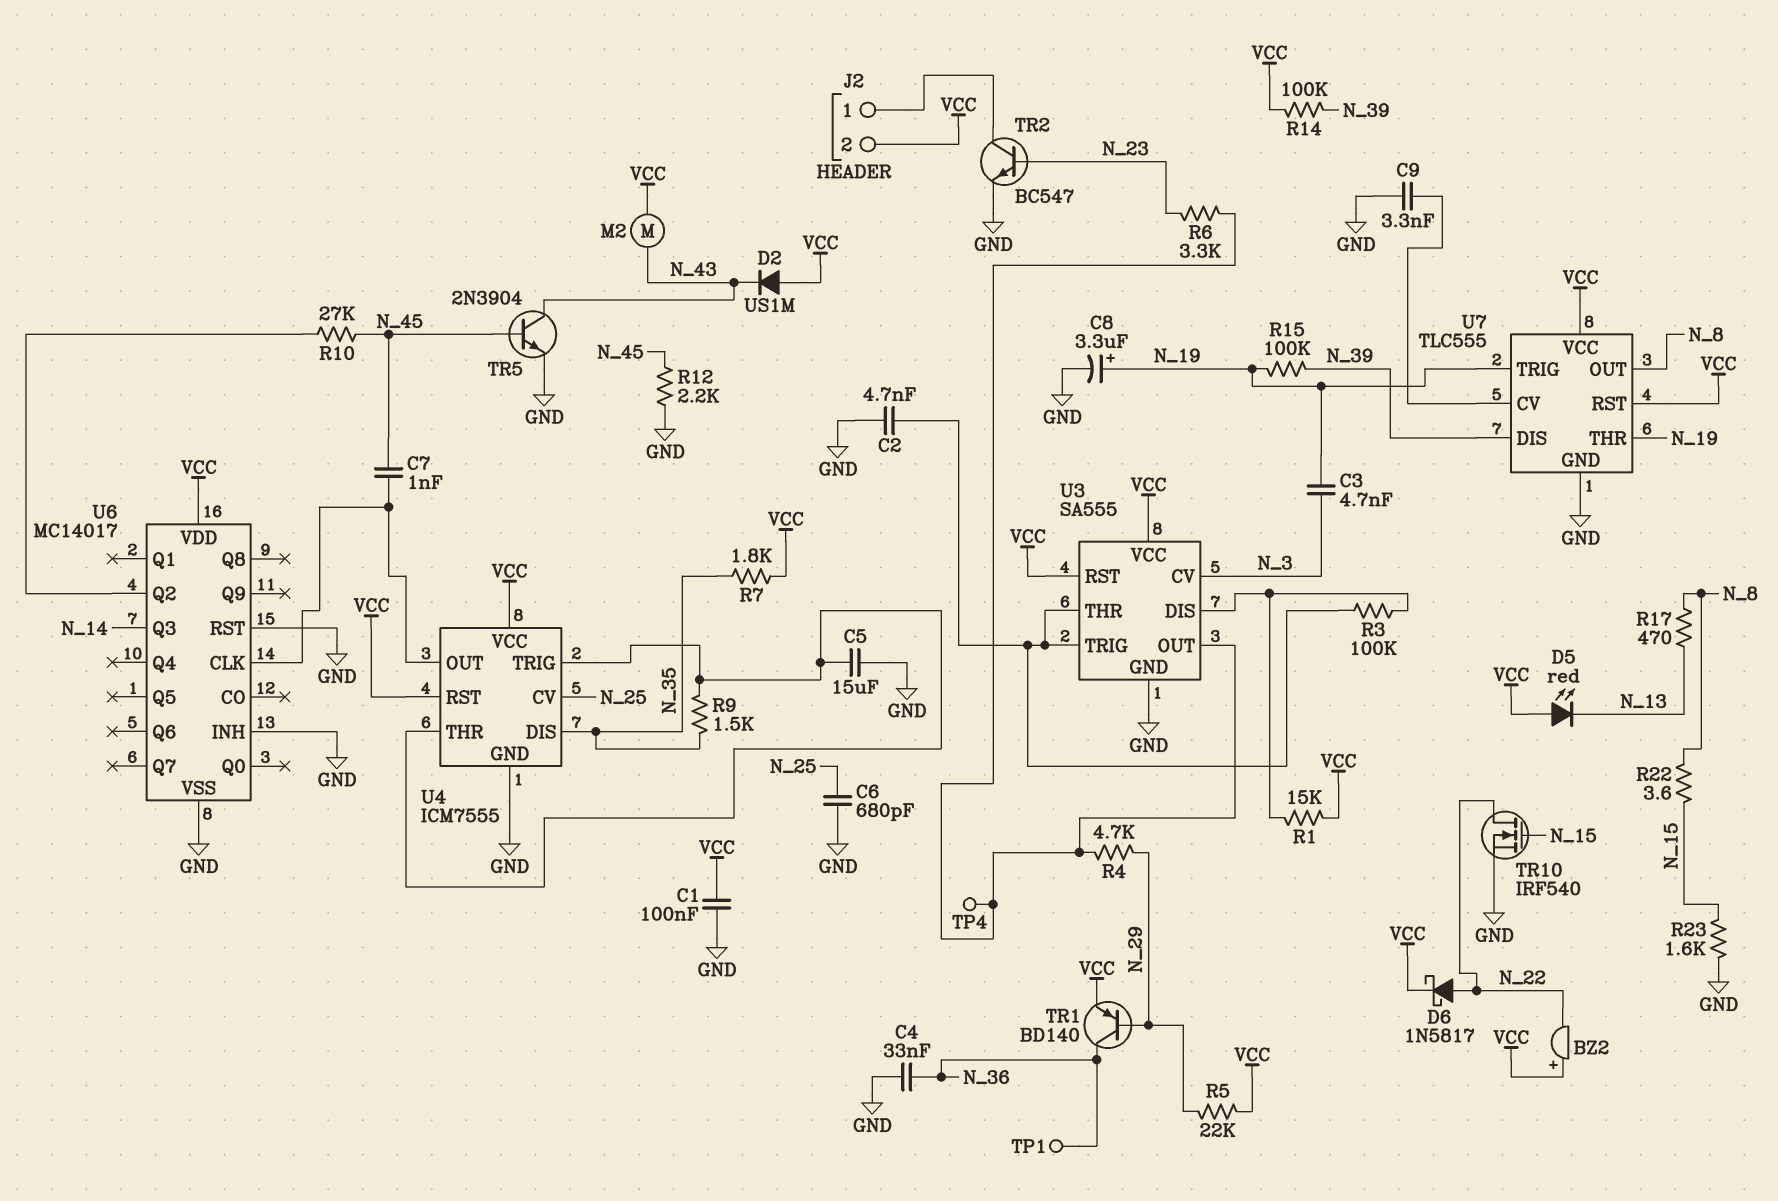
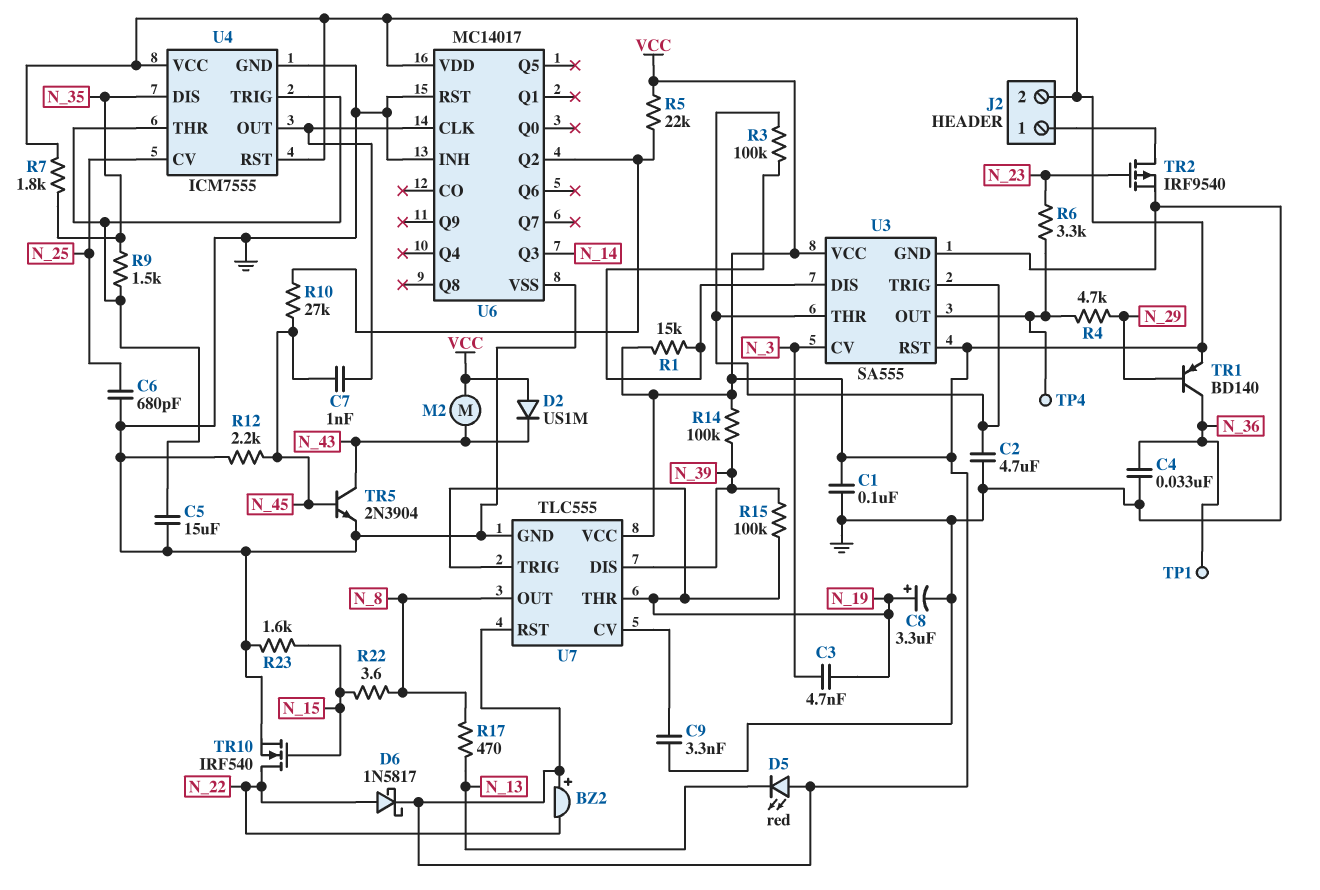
C2: 4.7nF (GND, U3/THR) -> 4.7uF (GND, U3/THR)
R5: 22k (N_29, VCC) -> 22k (U6/Q2, VCC)
TR2: NPN BC547 (B N_23, C J2/1, E GND) -> PMOS IRF9540 (G N_23, D J2/1, S GND)

